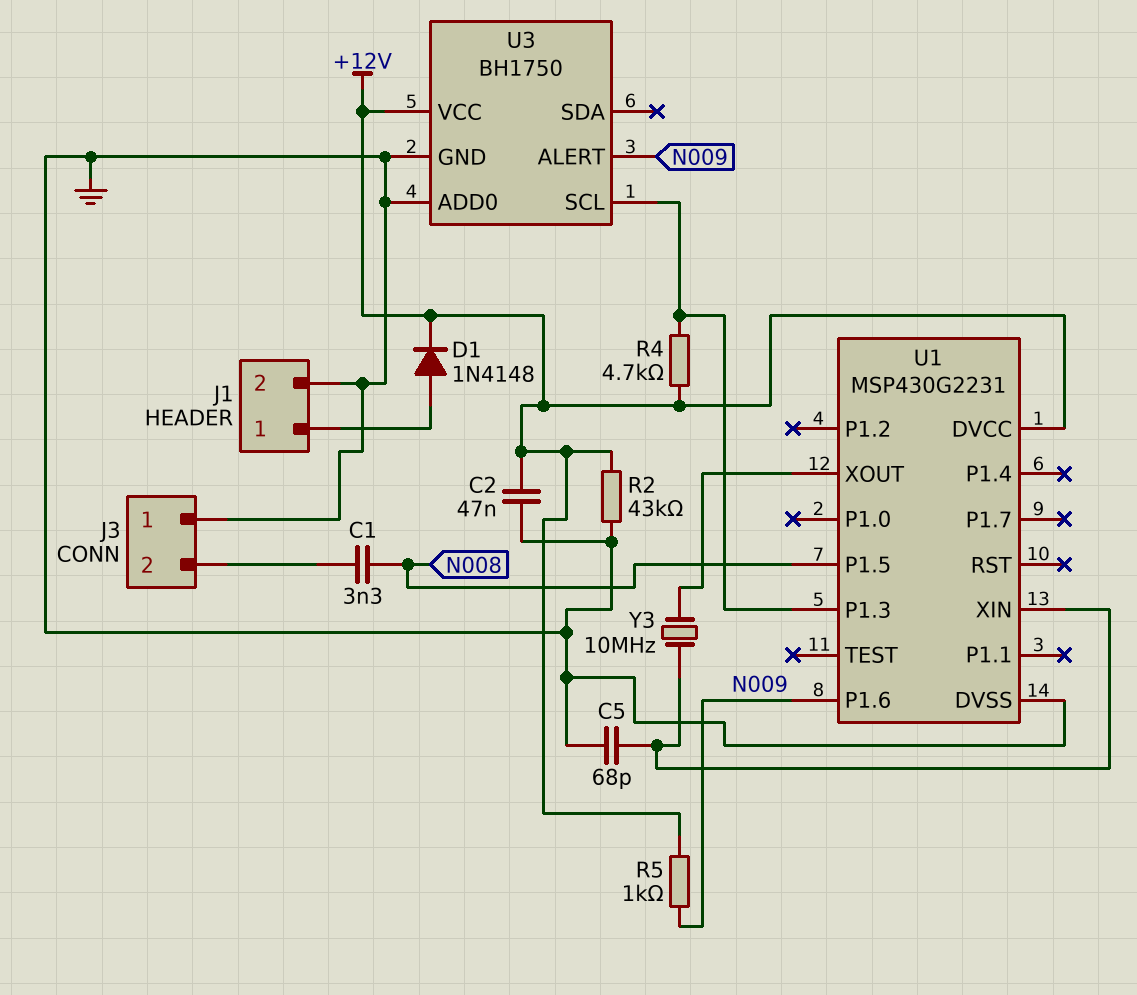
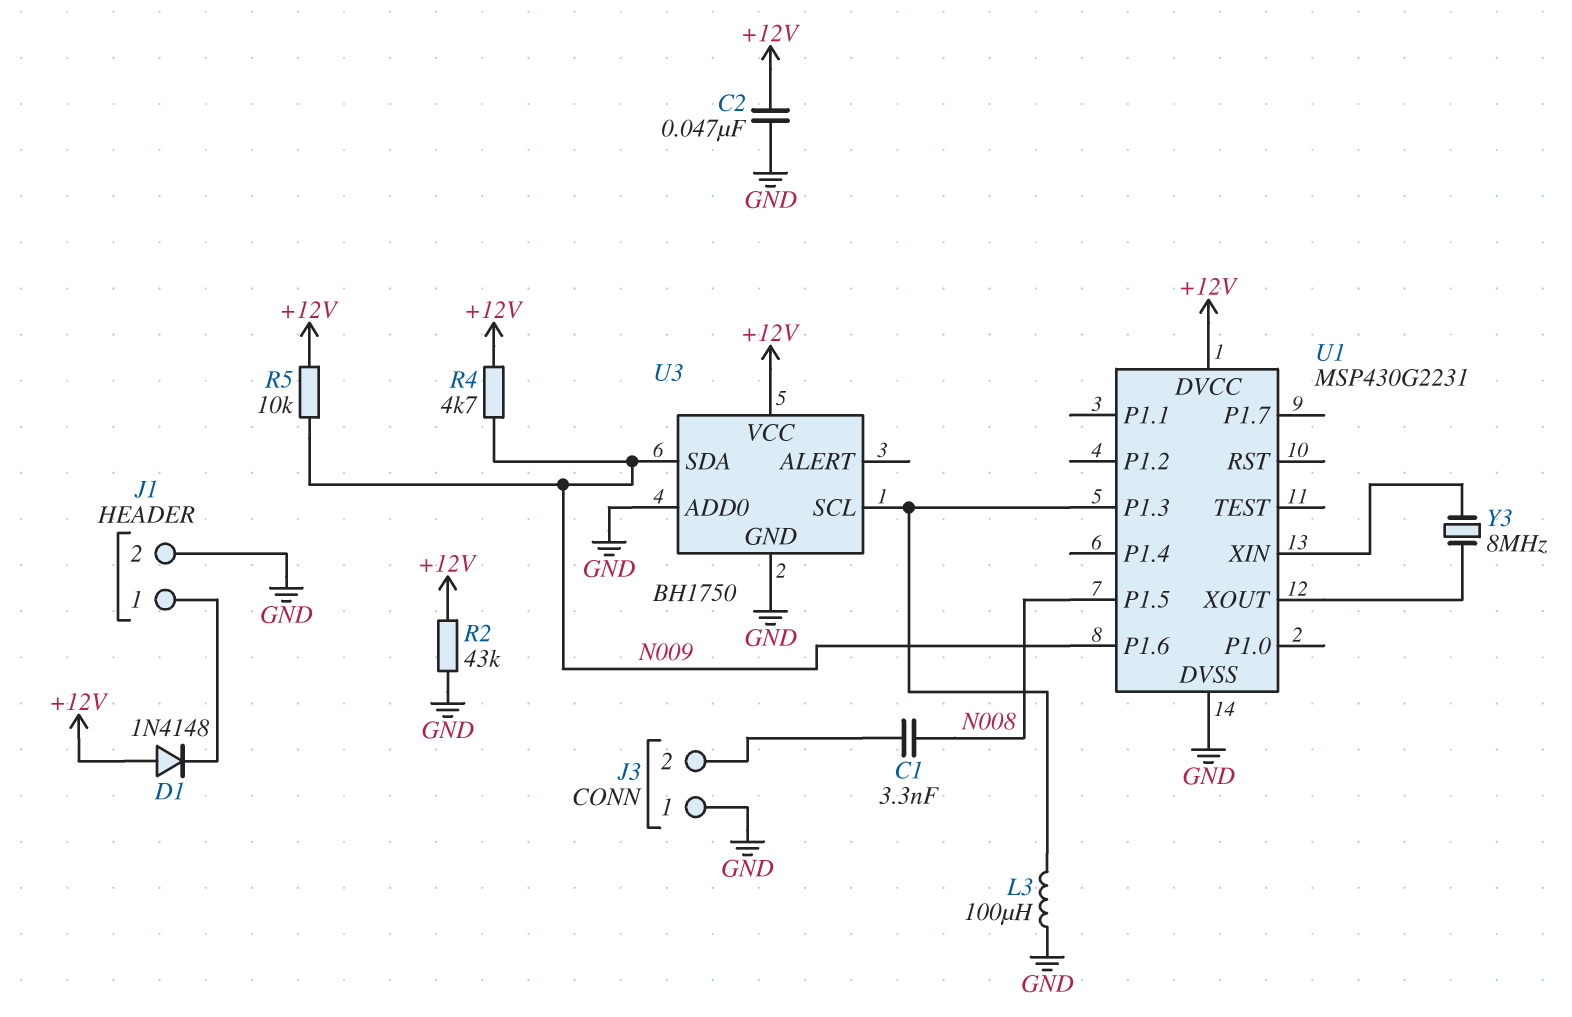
C5: 68pF (GND, U1/XIN) -> none
D1: diode 1N4148 (A J1/1, K +12V) -> diode 1N4148 (A +12V, K J1/1)
L3: none -> 100uH (GND, U1/P1.3)
R4: 4.7k (+12V, U1/P1.3) -> 4.7k (+12V, N009)
R5: 1k (+12V, N009) -> 10k (+12V, N009)
U3 pin ALERT: N009 -> none
U3 pin SDA: none -> N009
Y3: 10MHz (U1/XIN, U1/XOUT) -> 8MHz (U1/XIN, U1/XOUT)

